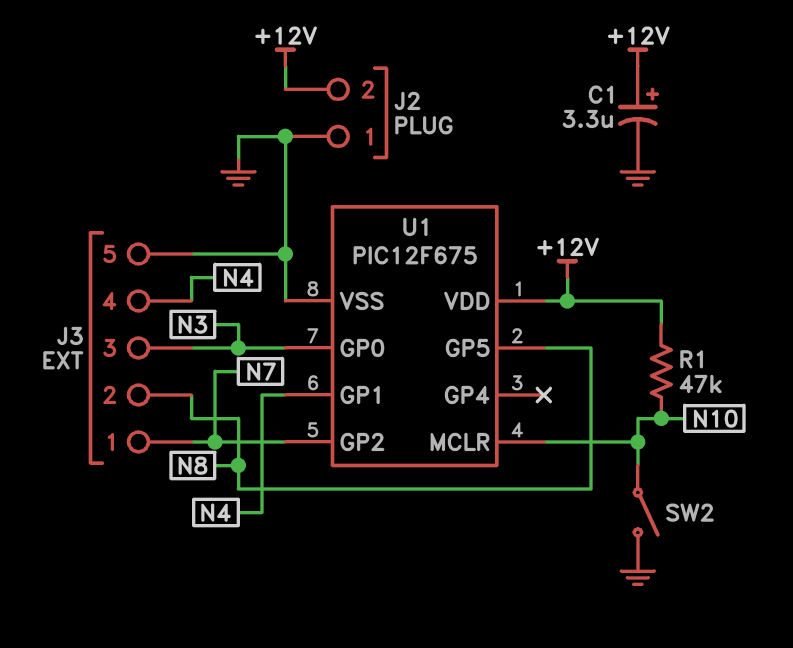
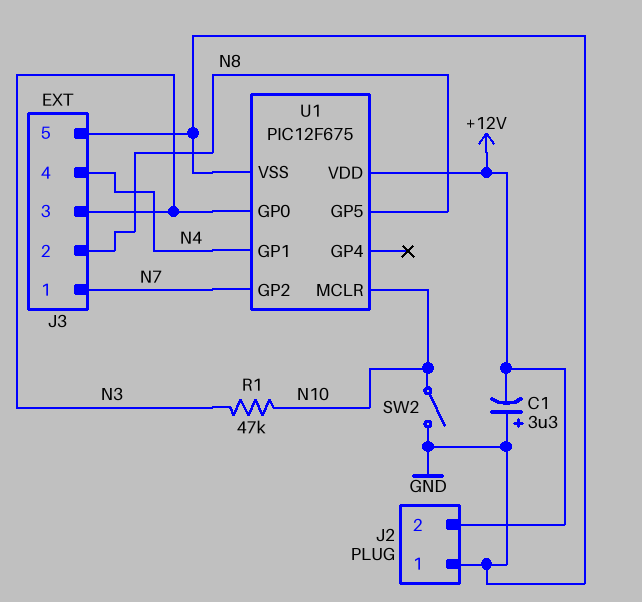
C1: 3.3uF (plus +12V, minus GND) -> 3.3uF (plus GND, minus +12V)
R1: 47k (+12V, N10) -> 47k (N3, N10)

